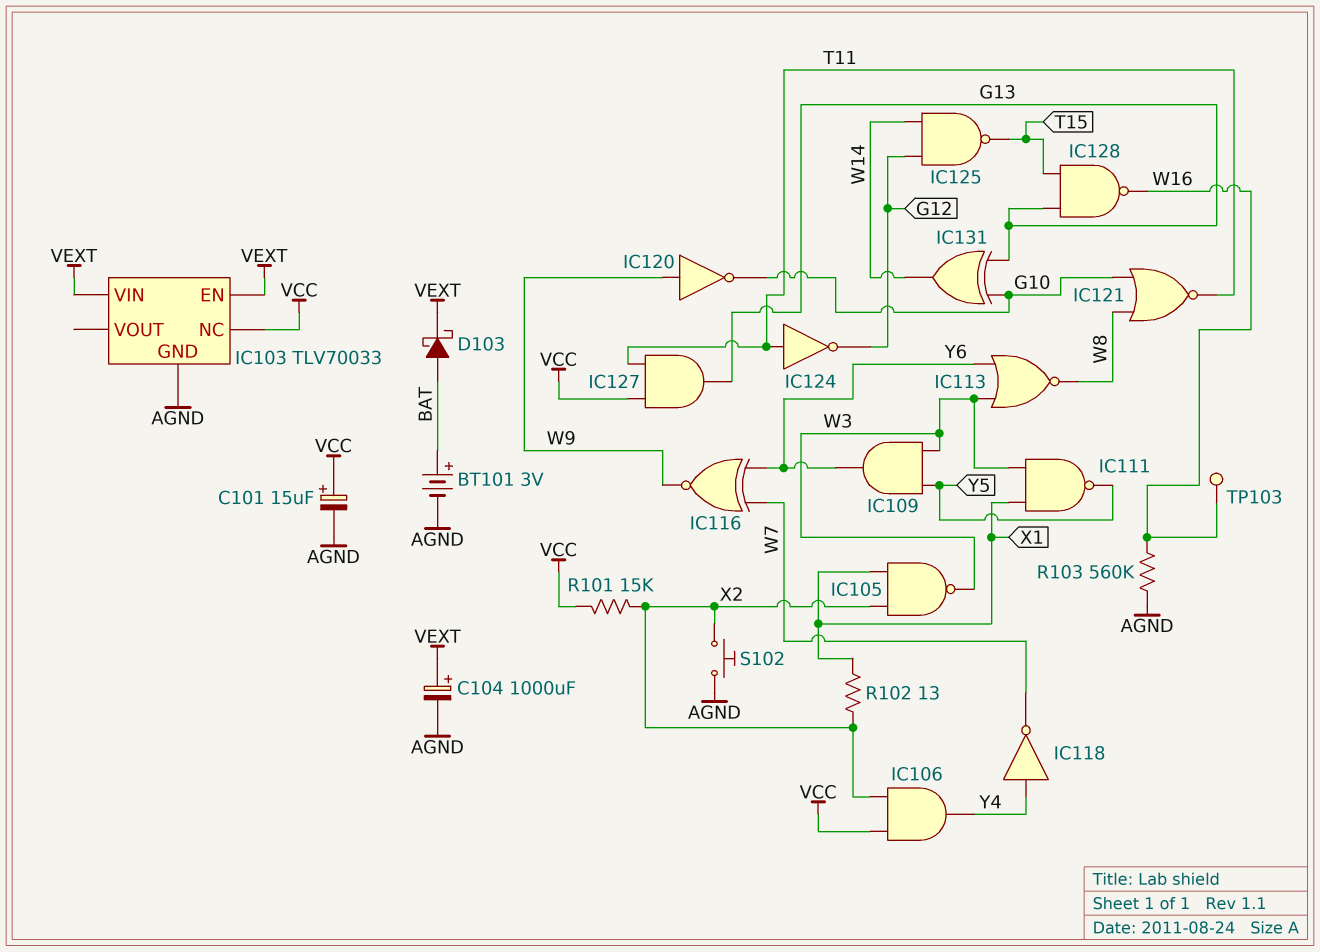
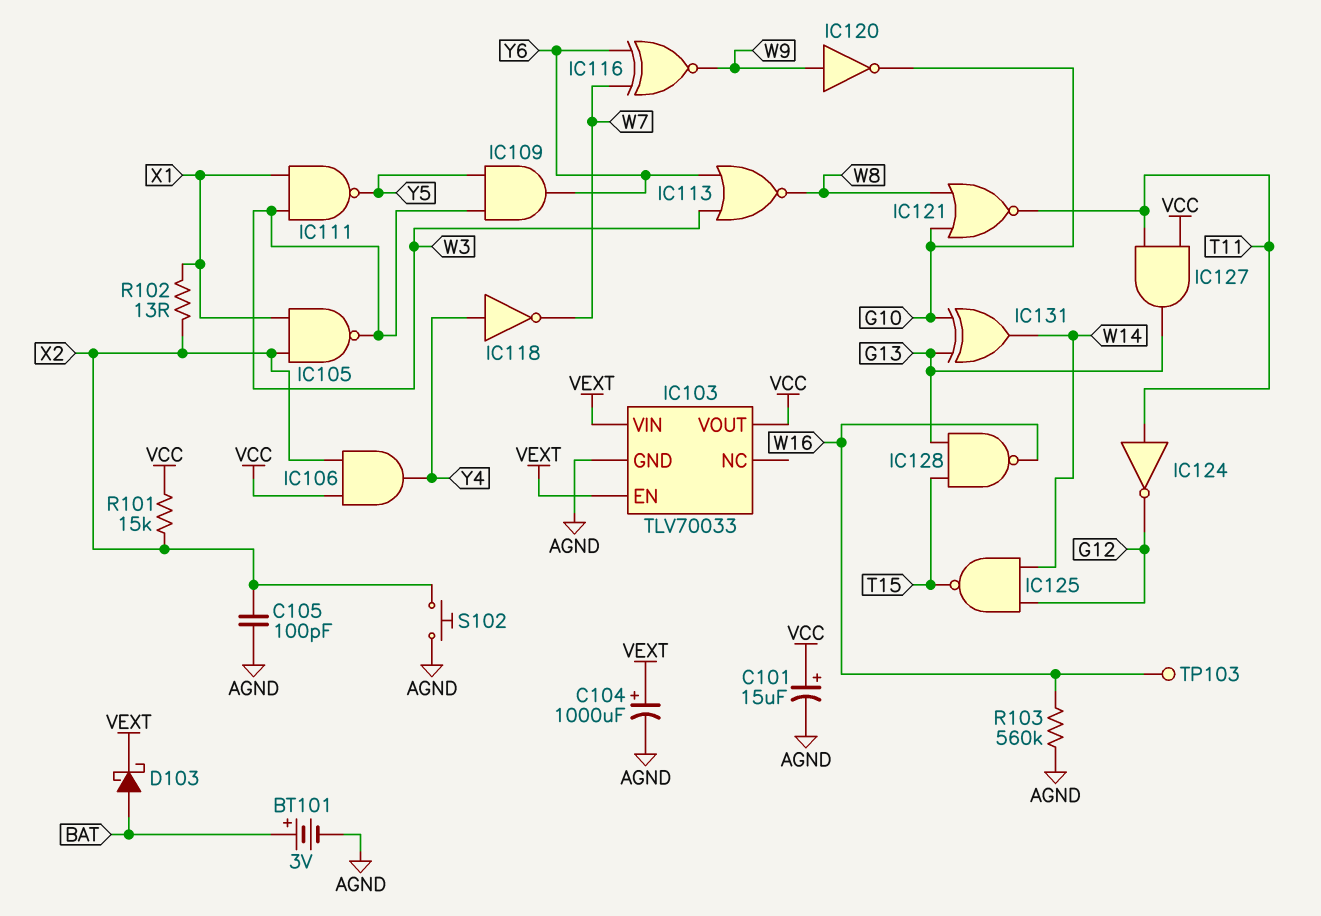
C105: none -> 100pF (AGND, X2)
IC103 pin NC: VCC -> none
IC103 pin VOUT: none -> VCC

